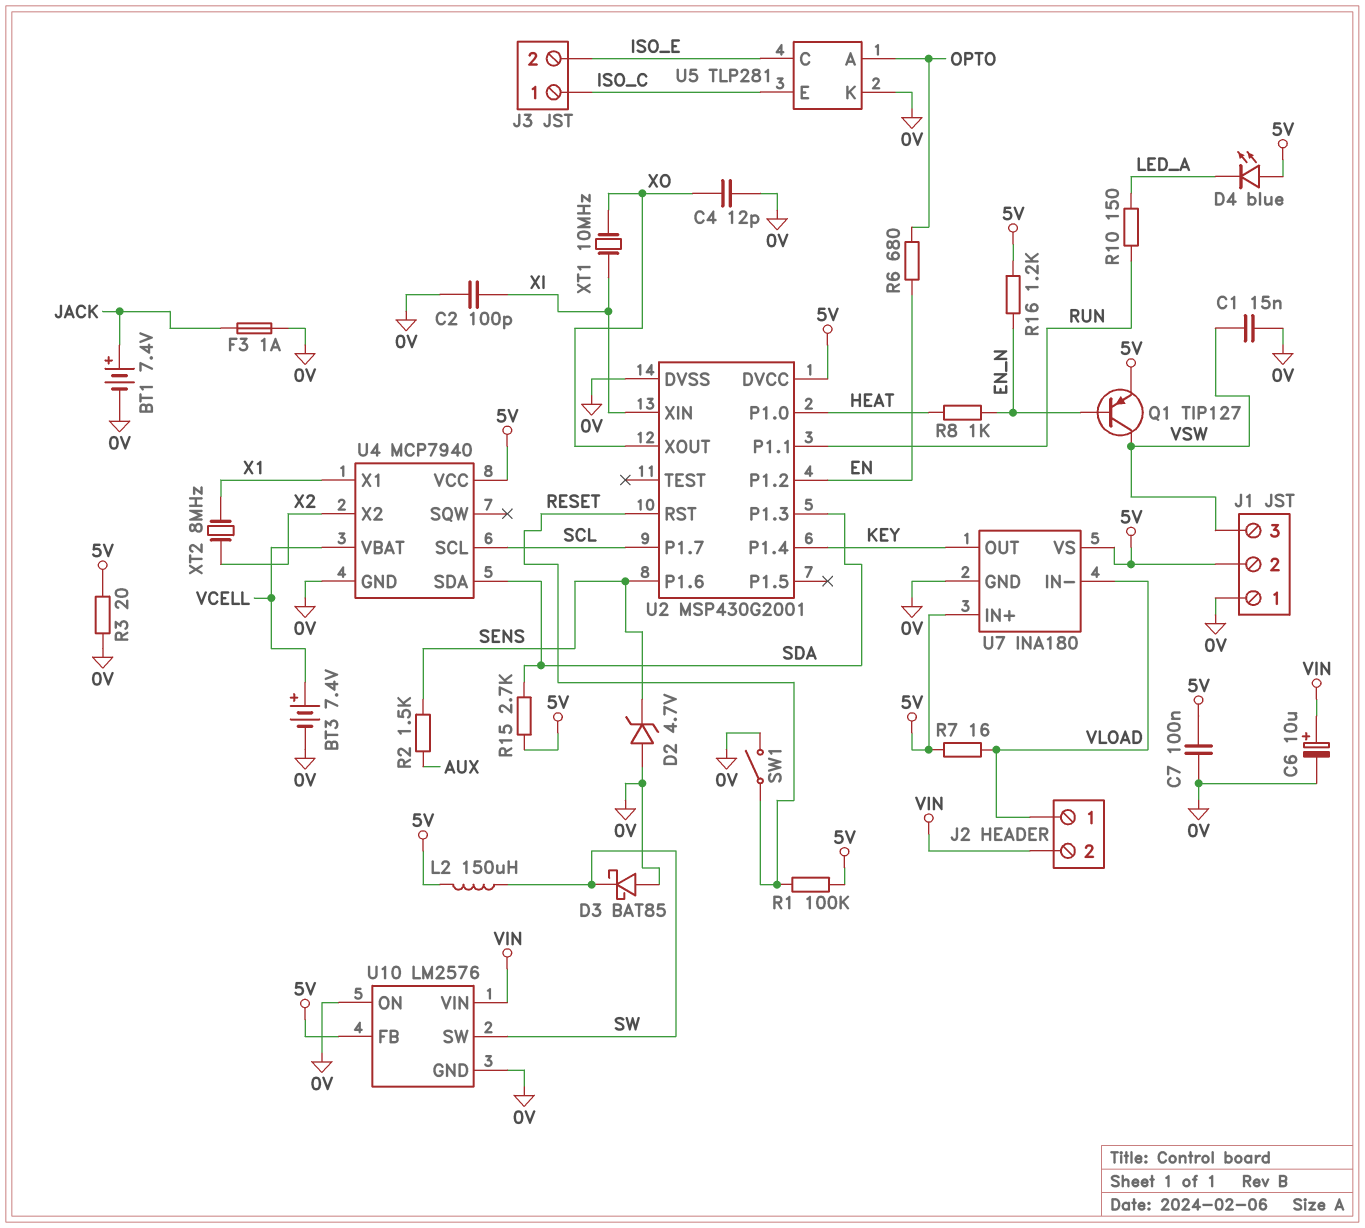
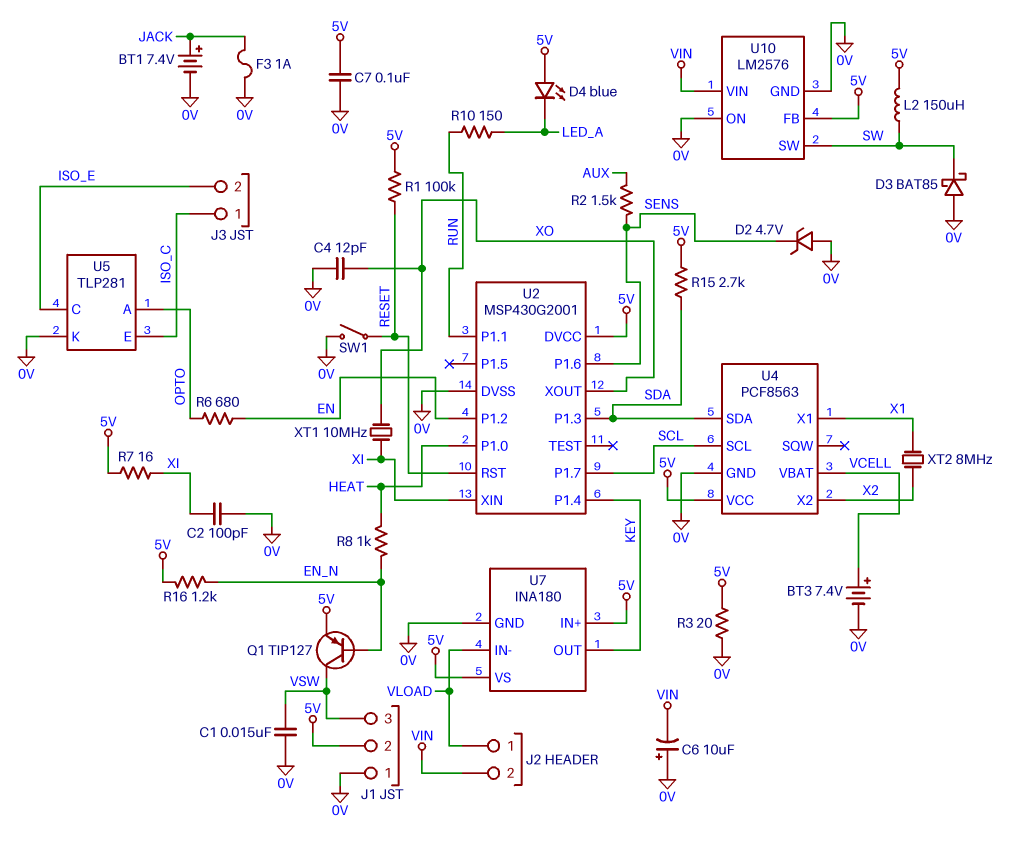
C6: 10uF (plus VIN, minus 0V) -> 10uF (plus 0V, minus VIN)
R7: 16 (5V, VLOAD) -> 16 (5V, XI)
U4: MCP7940 -> PCF8563

